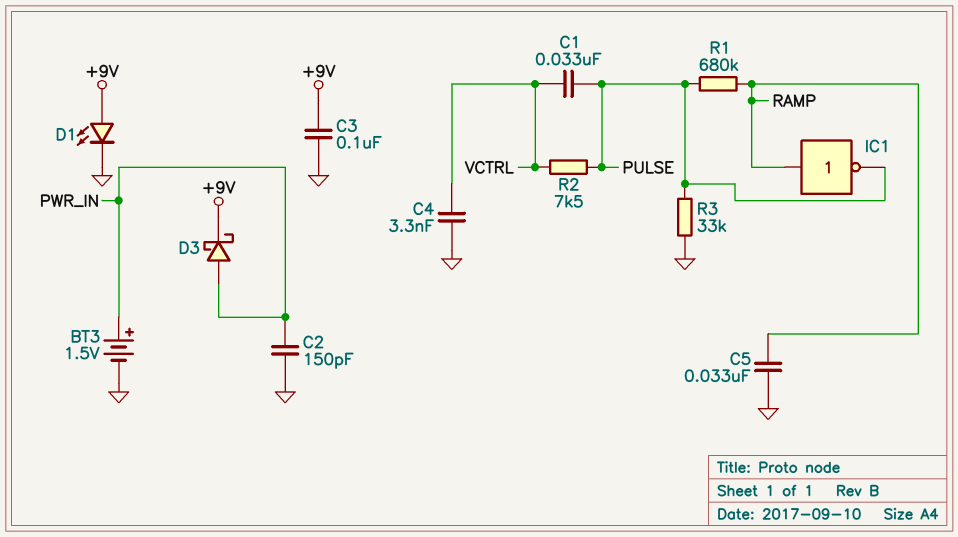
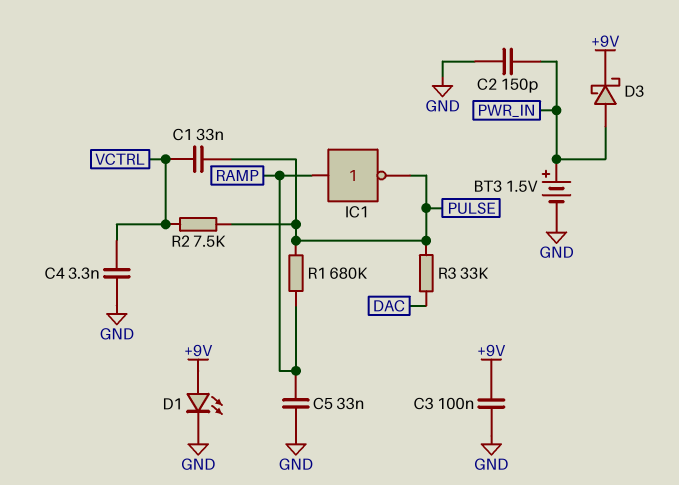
R3: 33k (GND, PULSE) -> 33k (DAC, PULSE)

